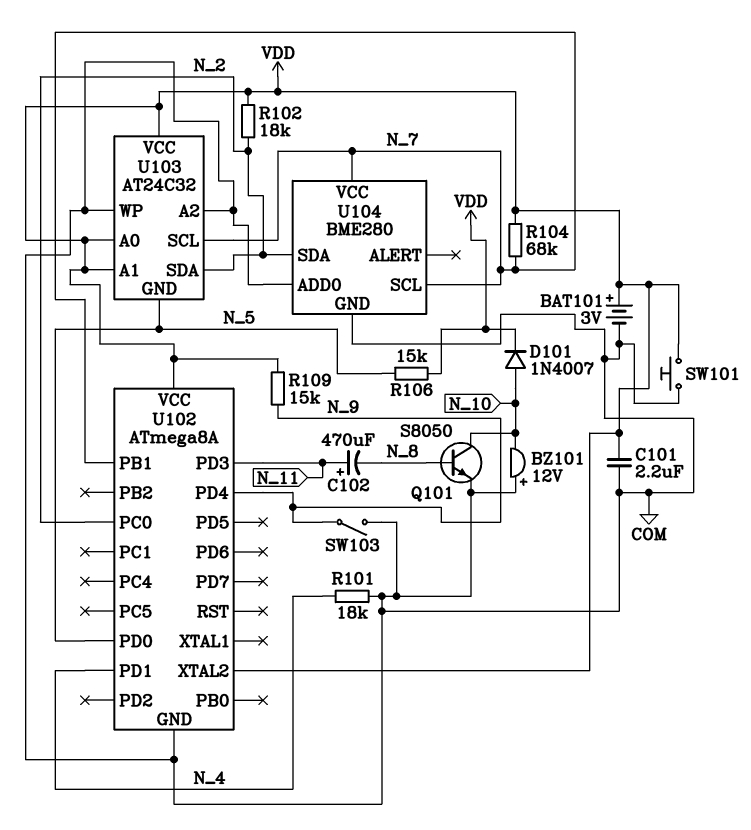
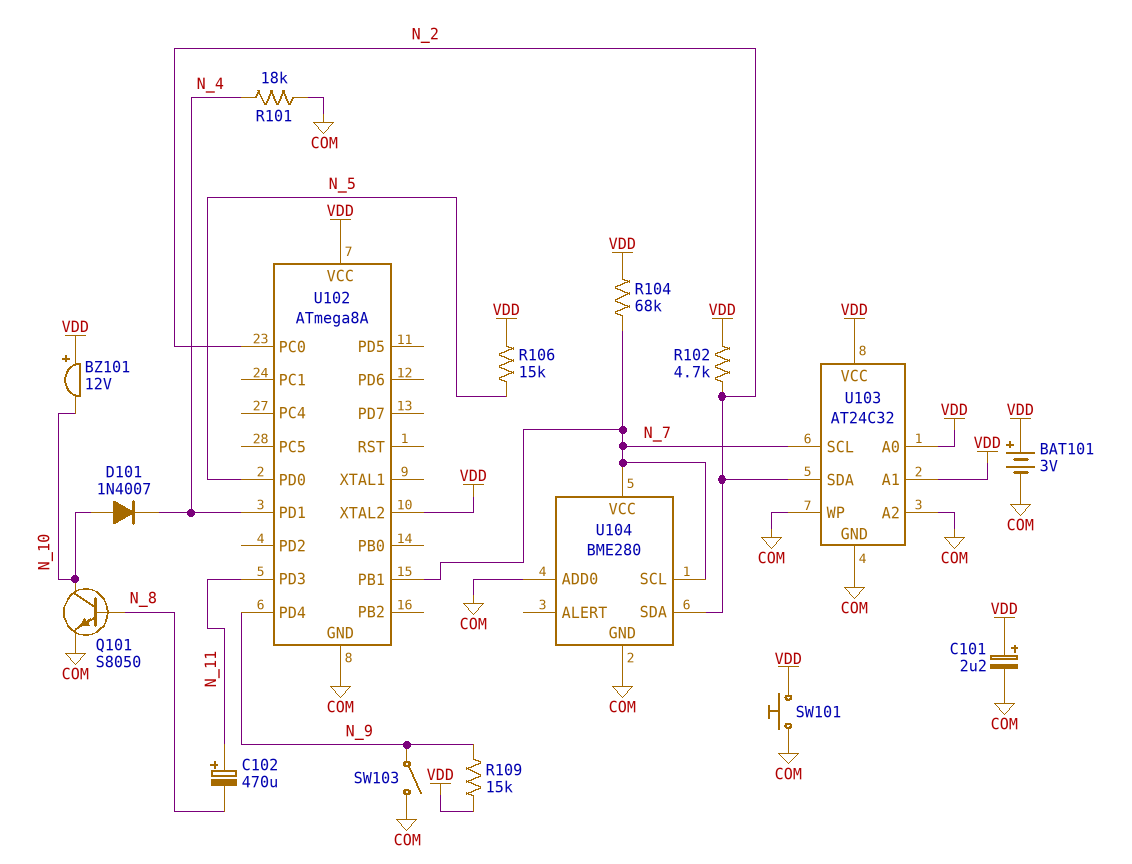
BZ101: buzzer 12V (plus COM, minus N_10) -> buzzer 12V (plus VDD, minus N_10)
C101: 2.2uF (COM, VDD) -> 2.2uF (plus VDD, minus COM)
D101: diode 1N4007 (A N_10, K VDD) -> diode 1N4007 (A N_10, K N_4)
R102: 18k (N_2, VDD) -> 4.7k (N_2, VDD)
U103 pin GND: N_5 -> COM

